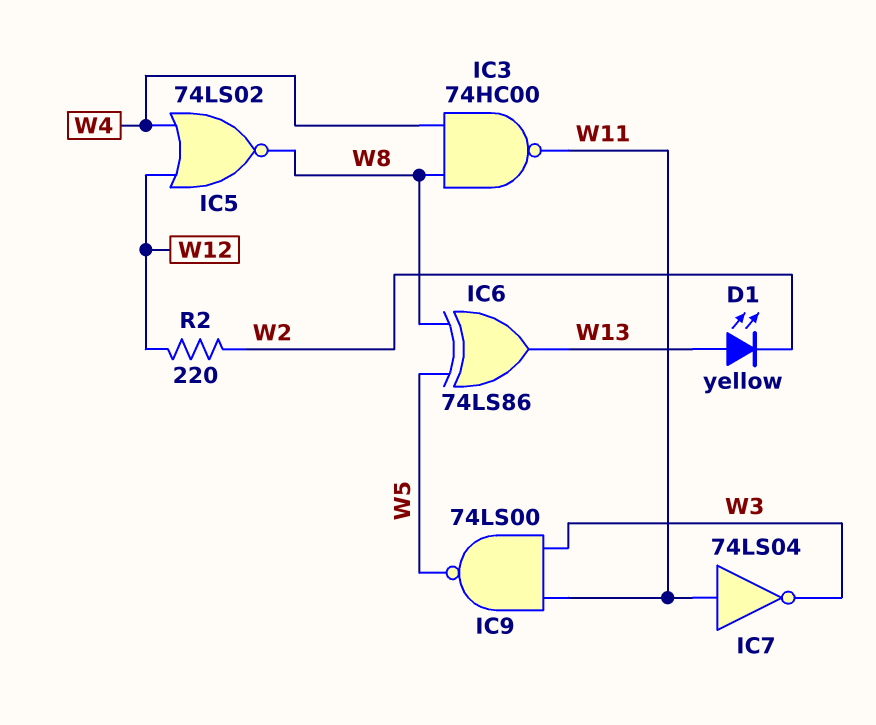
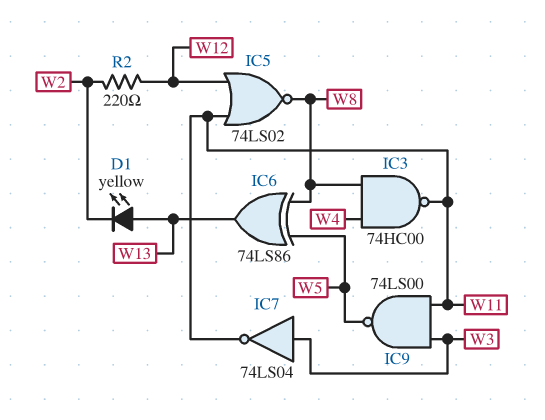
IC5: NOR 74LS02 (in W4, in W12, out W8) -> NOR 74LS02 (in W11, in W12, out W8)
IC7: NOT 74LS04 (in W11, out W3) -> NOT 74LS04 (in W3, out W11)

